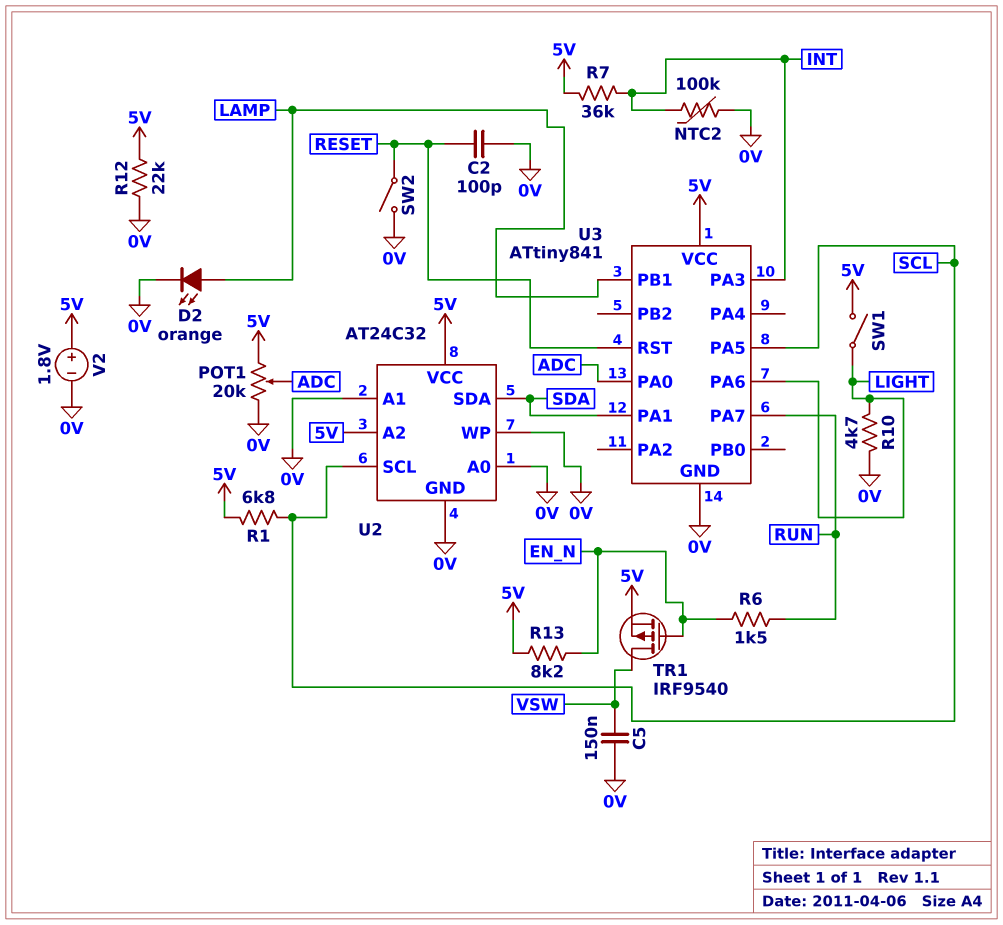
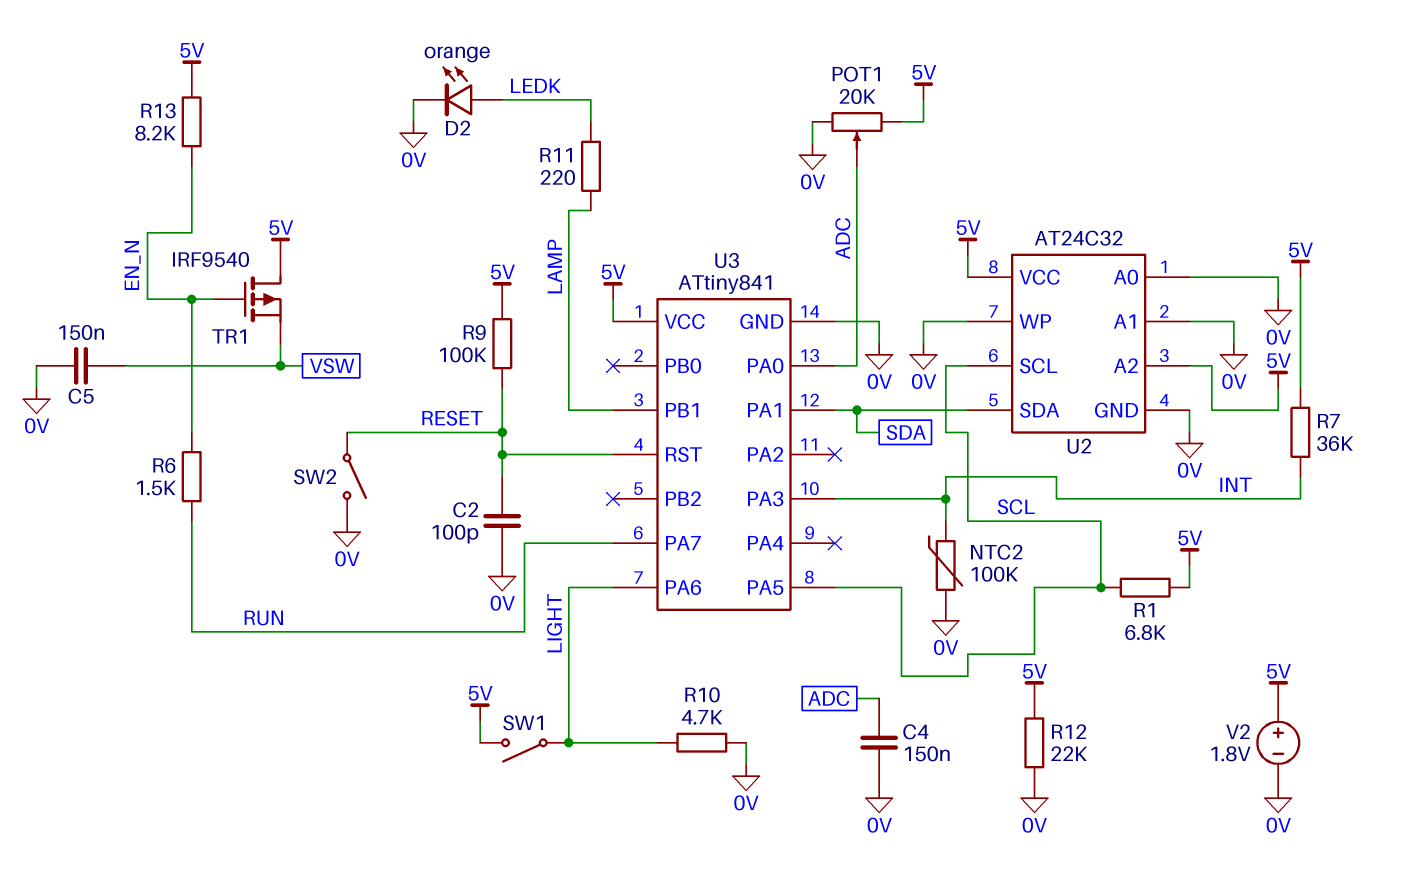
C4: none -> 150nF (0V, ADC)
D2: LED orange (A LAMP, K 0V) -> LED orange (A LEDK, K 0V)
R9: none -> 100k (5V, RESET)
R11: none -> 220 (LAMP, LEDK)
TR1: PMOS IRF9540 (G EN_N, D VSW, S 5V) -> PMOS IRF9540 (G EN_N, D 5V, S VSW)

